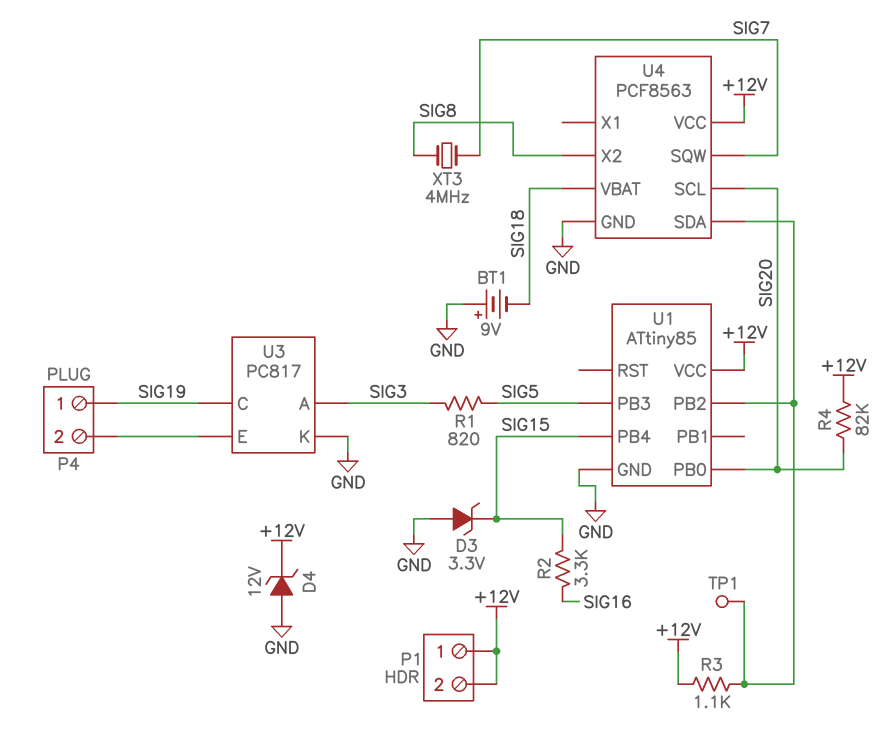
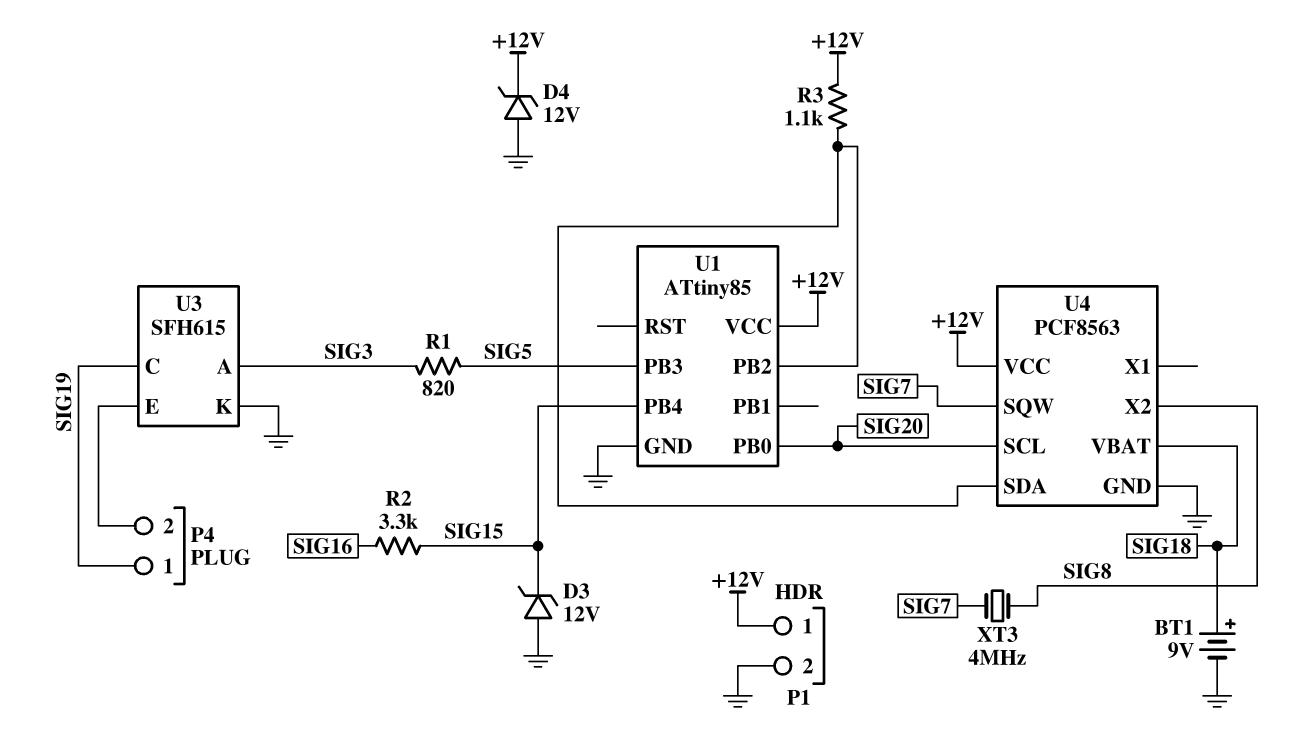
BT1: 9V (plus GND, minus SIG18) -> 9V (plus SIG18, minus GND)
D3: zener 3.3V (A GND, K SIG15) -> zener 12V (A GND, K SIG15)
P1 pin 2: +12V -> GND
R4: 82k (+12V, SIG20) -> none
TP1: test point (U1/PB2) -> none
U3: PC817 -> SFH615

